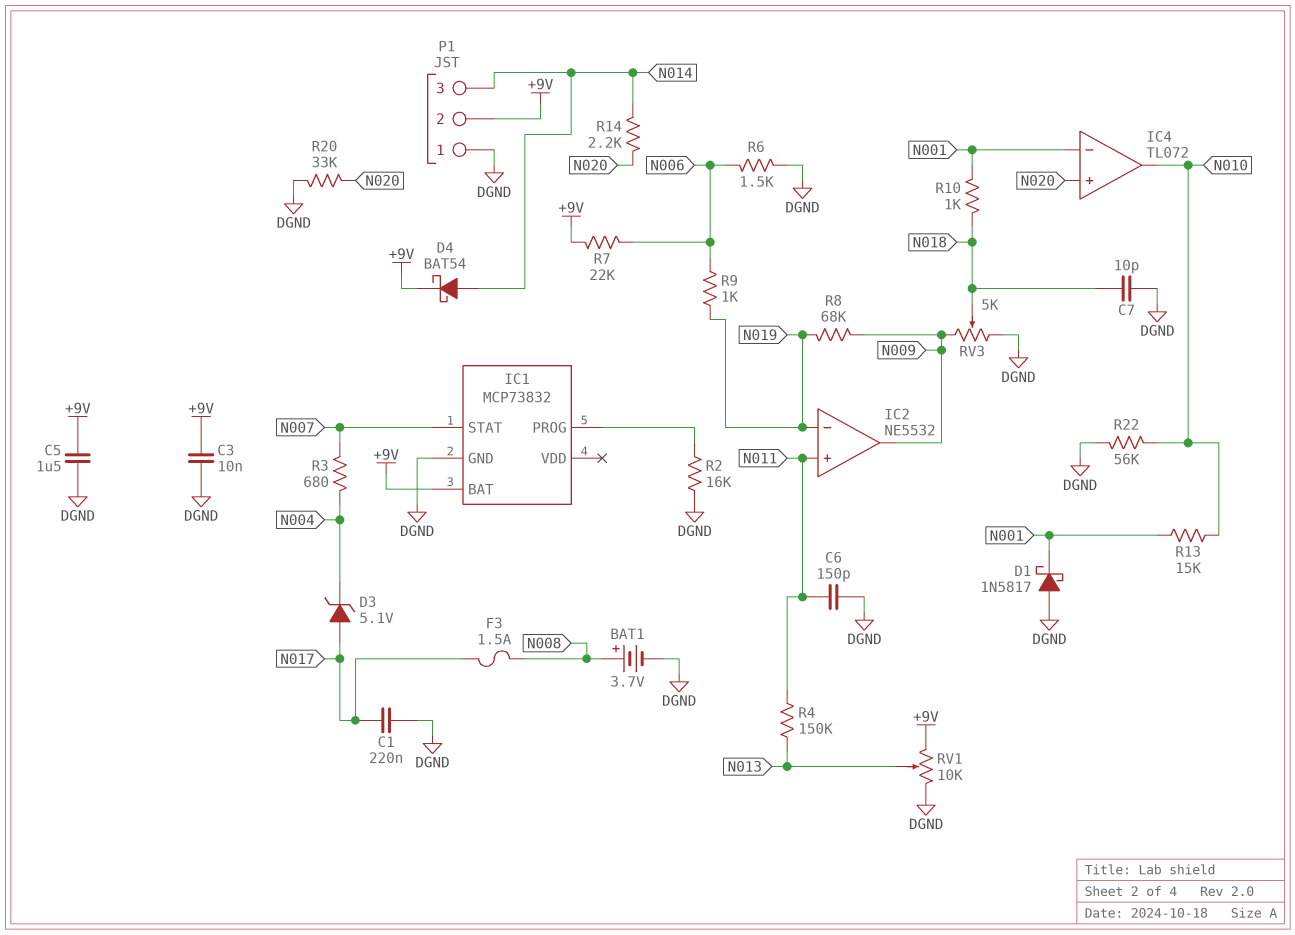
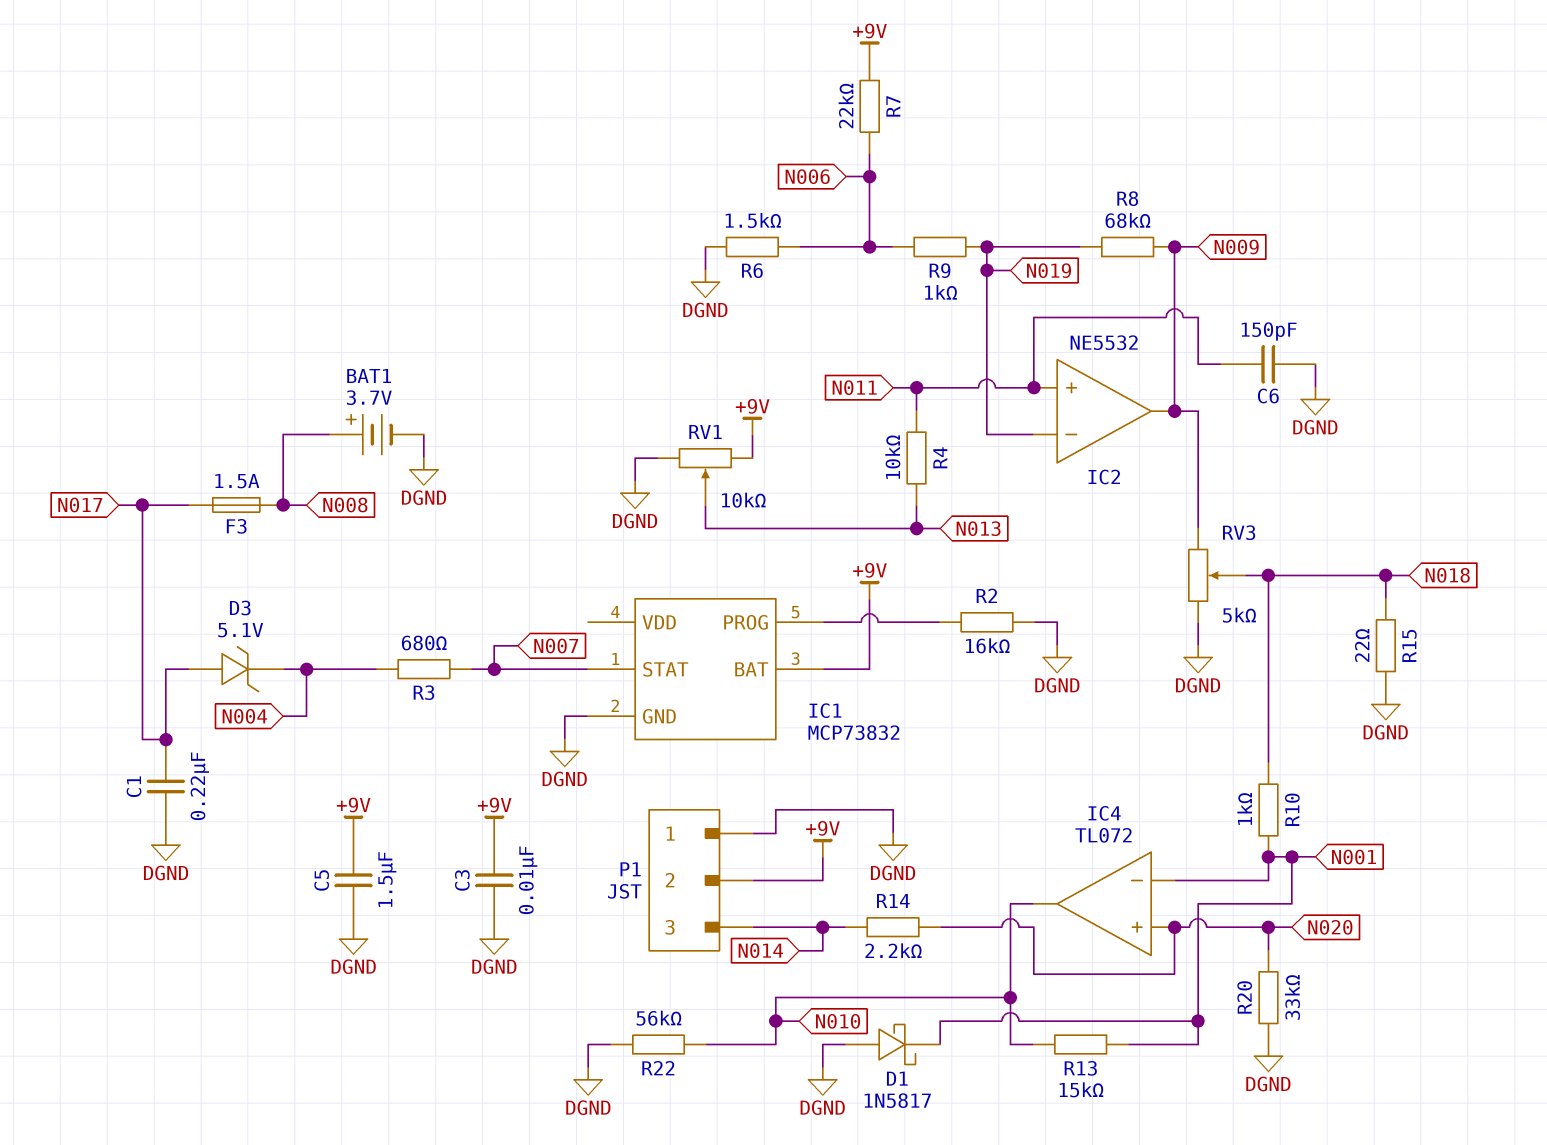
C7: 10pF (DGND, N018) -> none
D4: schottky BAT54 (A N014, K +9V) -> none
R4: 150k (N011, N013) -> 10k (N011, N013)
R15: none -> 22 (DGND, N018)

